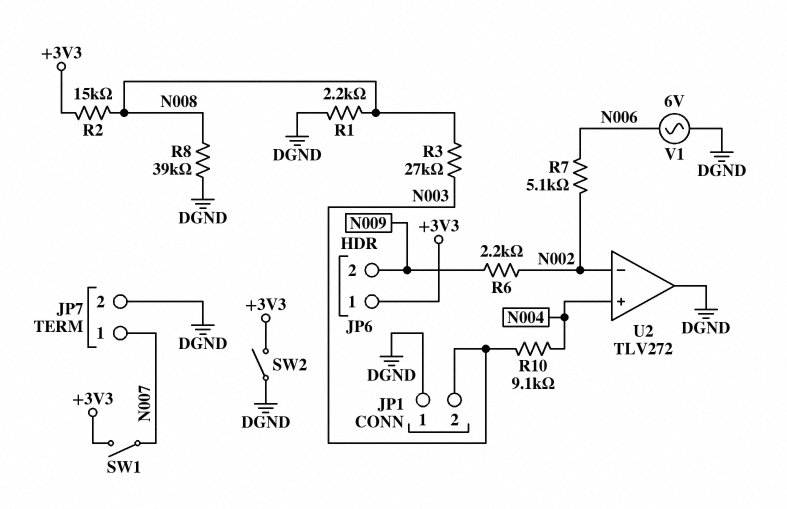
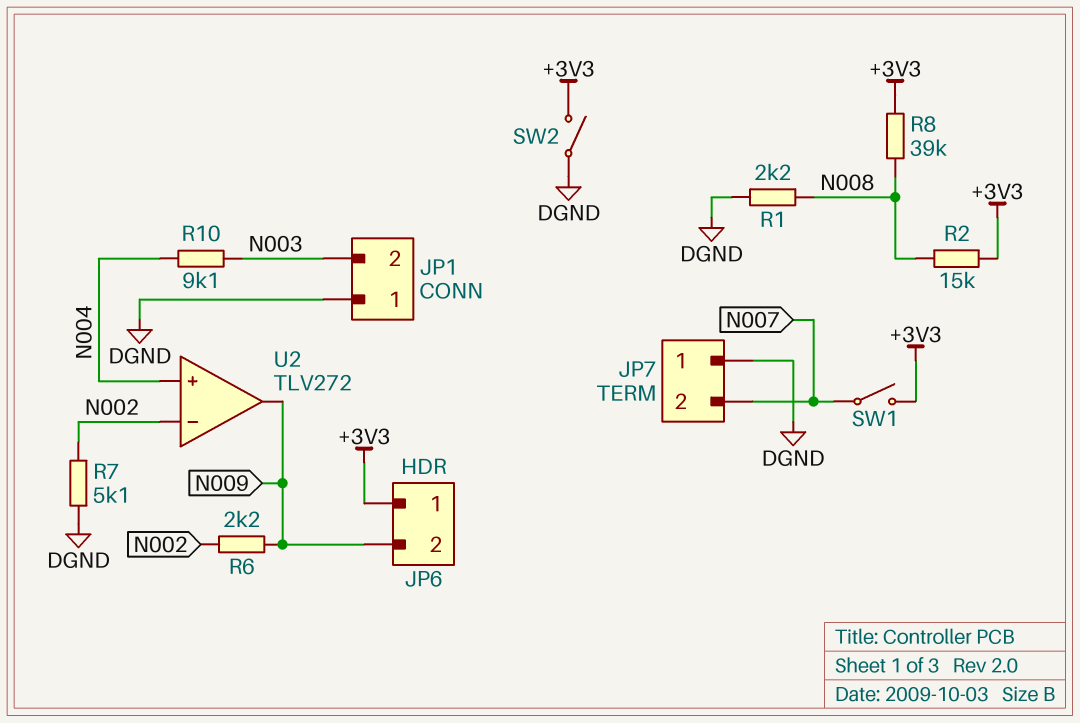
JP7 pin 1: N007 -> DGND
JP7 pin 2: DGND -> N007
R3: 27k (N003, N008) -> none
R7: 5.1k (N002, N006) -> 5.1k (DGND, N002)
R8: 39k (DGND, N008) -> 39k (+3V3, N008)
U2 pin out: DGND -> N009
V1: AC 6V (DGND, N006) -> none

